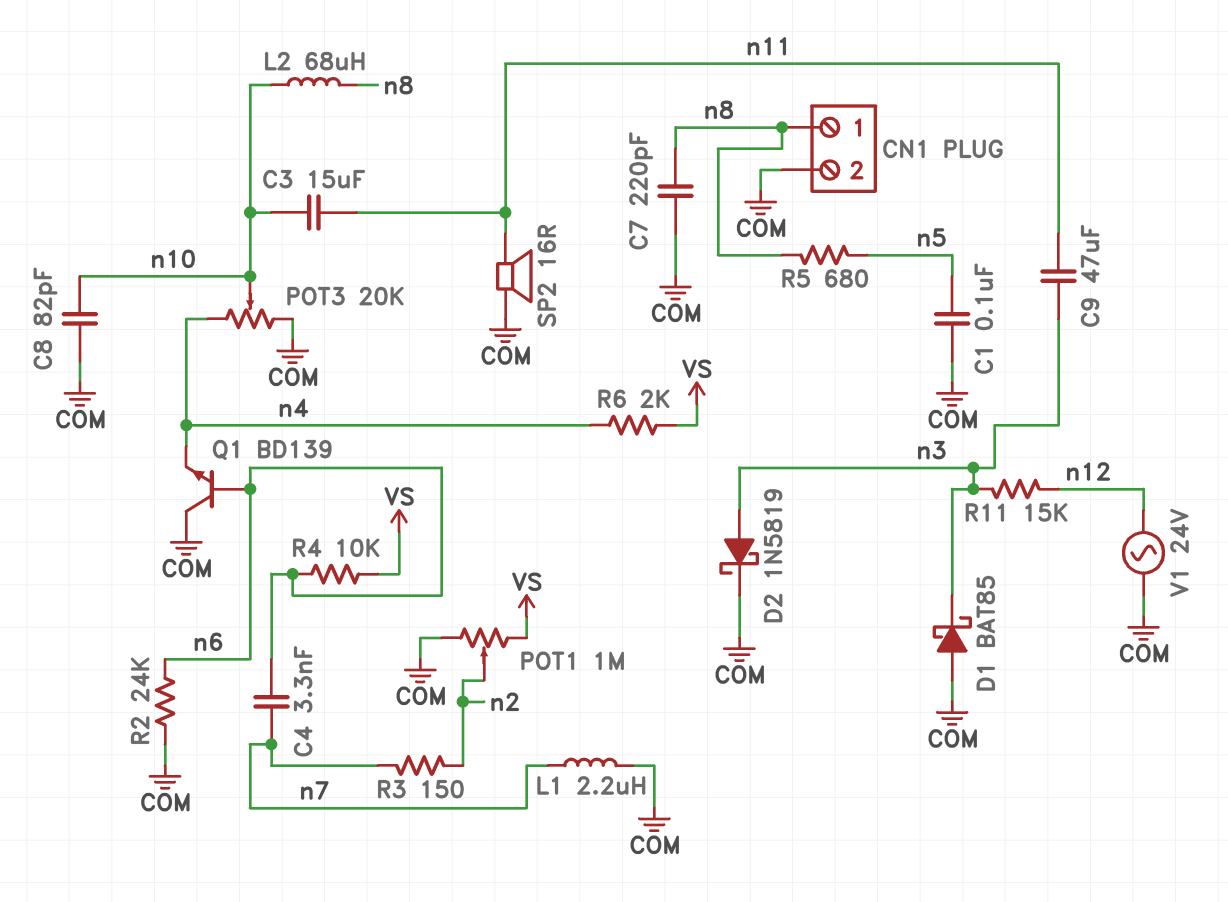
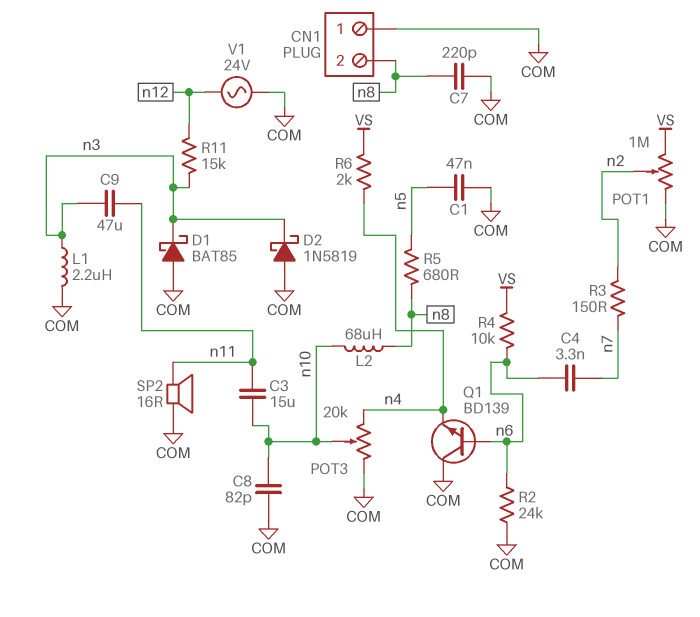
C1: 100nF (COM, n5) -> 47nF (COM, n5)
CN1 pin 1: n8 -> COM
CN1 pin 2: COM -> n8
D2: schottky 1N5819 (A n3, K COM) -> schottky 1N5819 (A COM, K n3)
L1: 2.2uH (COM, n7) -> 2.2uH (COM, n3)

